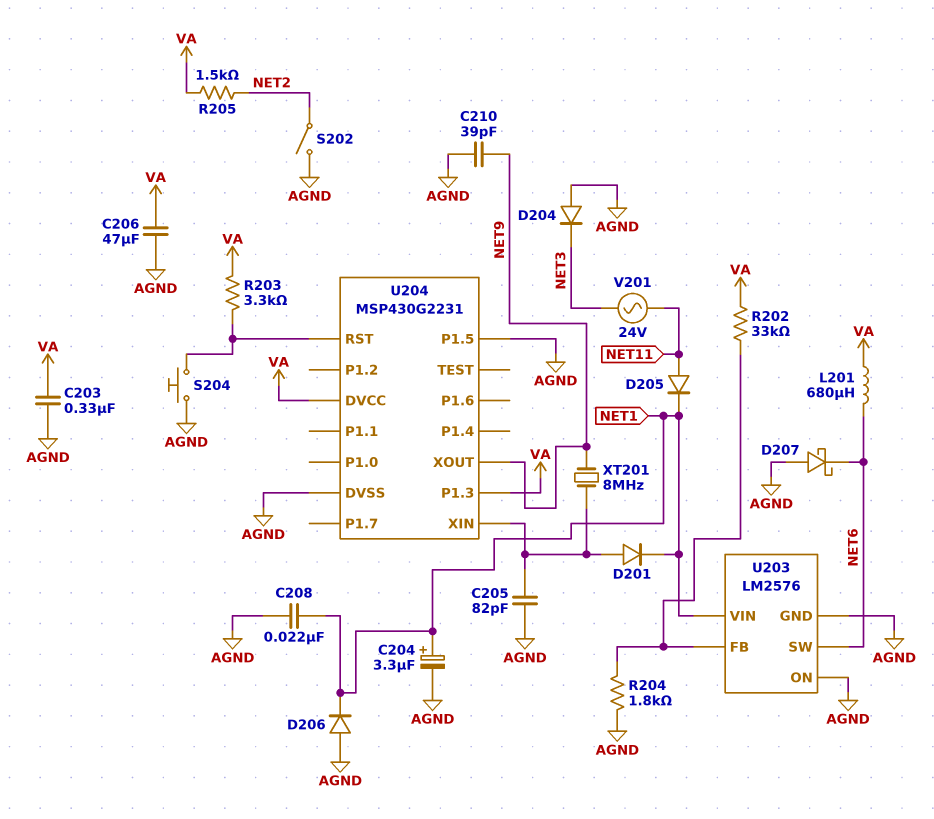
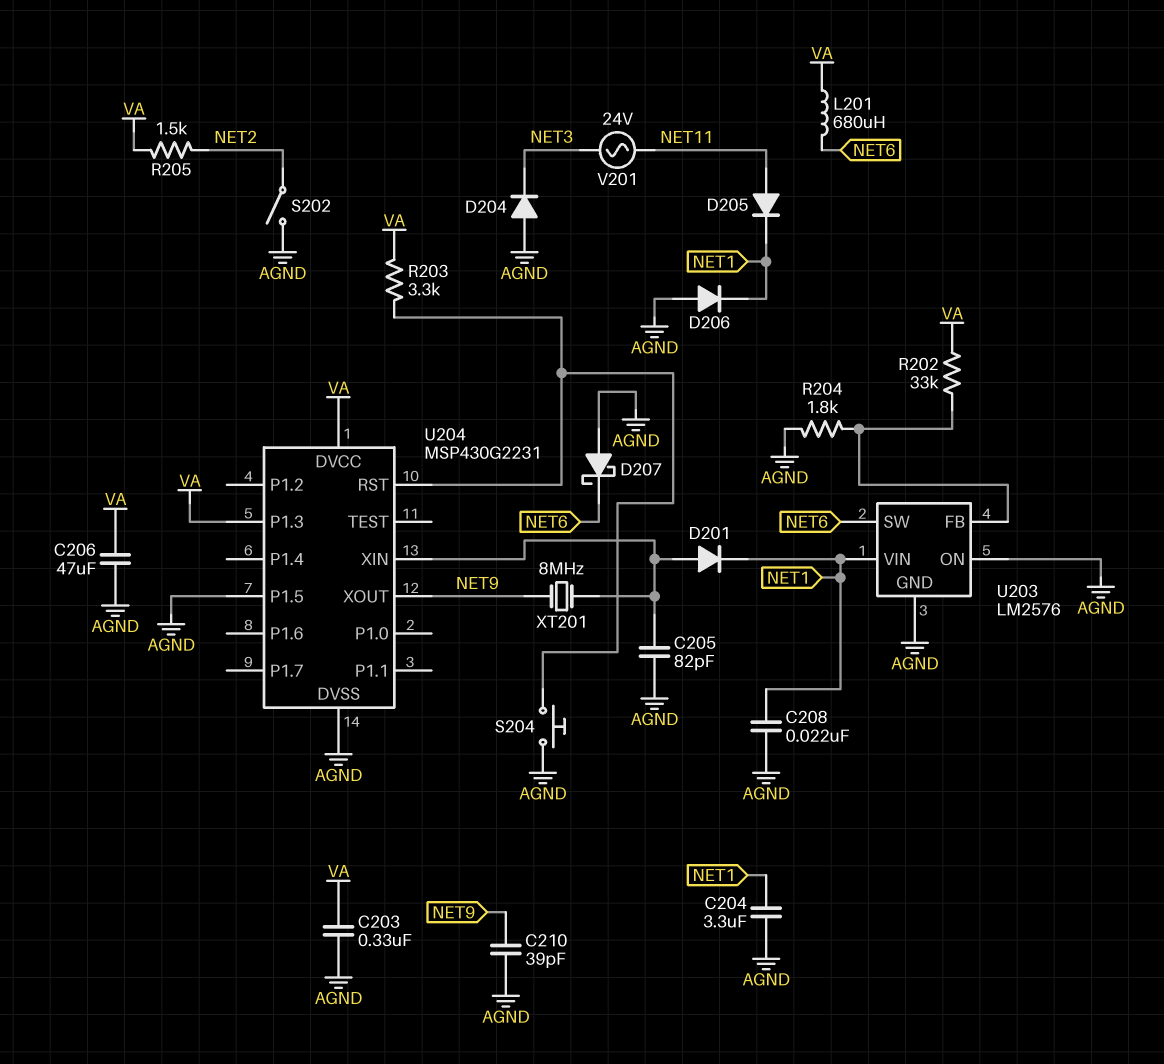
C204: 3.3uF (plus NET1, minus AGND) -> 3.3uF (AGND, NET1)

